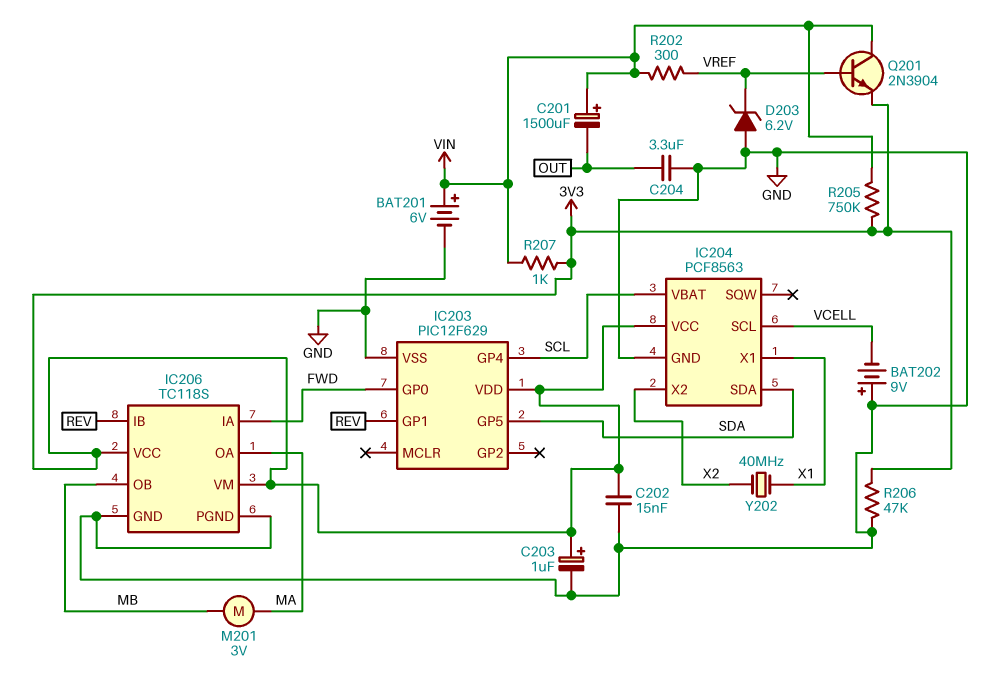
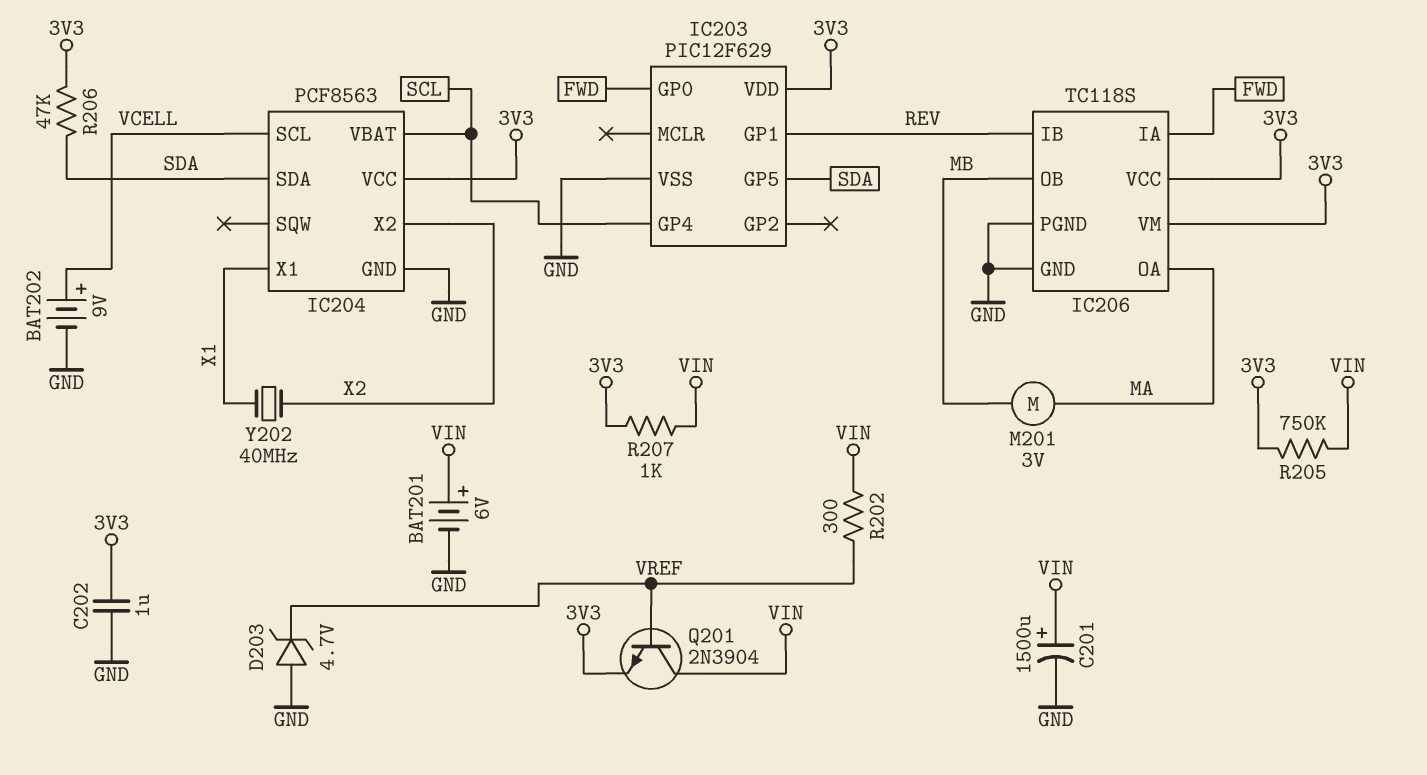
BAT202: 9V (plus GND, minus VCELL) -> 9V (plus VCELL, minus GND)
C201: 1500uF (plus VIN, minus OUT) -> 1500uF (plus VIN, minus GND)
C202: 15nF (3V3, GND) -> 1uF (3V3, GND)
C203: 1uF (plus 3V3, minus GND) -> none
C204: 3.3uF (GND, OUT) -> none
D203: zener 6.2V (A GND, K VREF) -> zener 4.7V (A GND, K VREF)
R206: 47k (3V3, GND) -> 47k (3V3, SDA)

